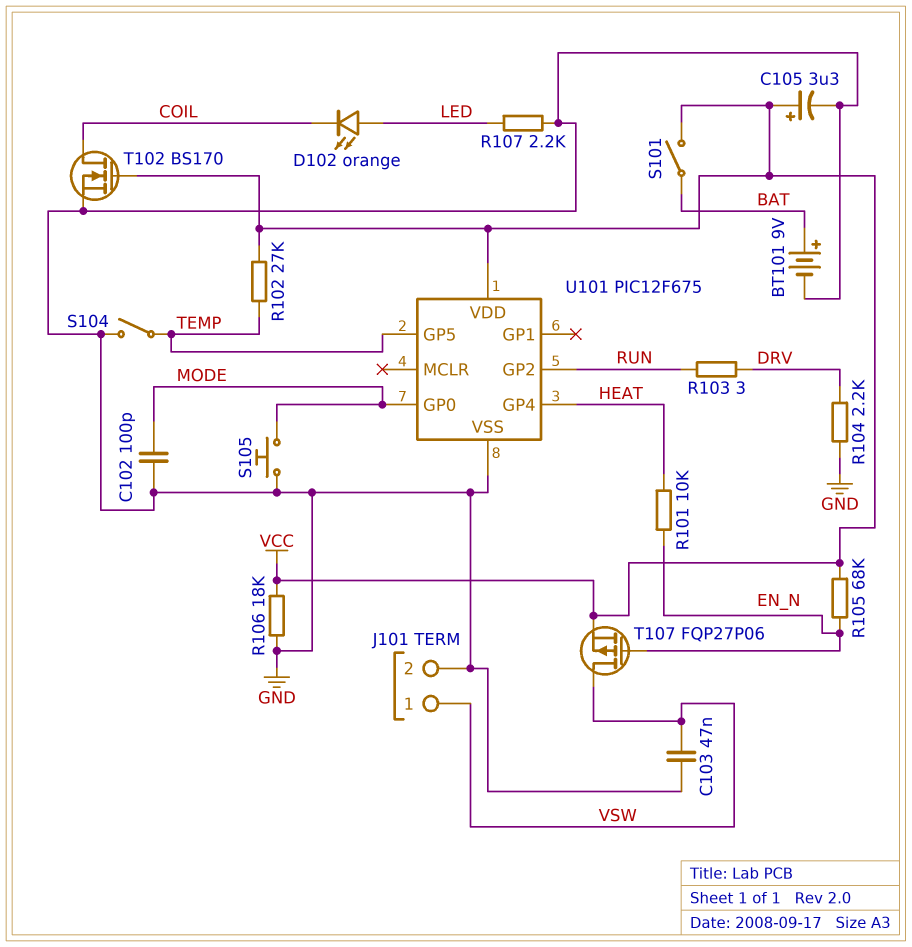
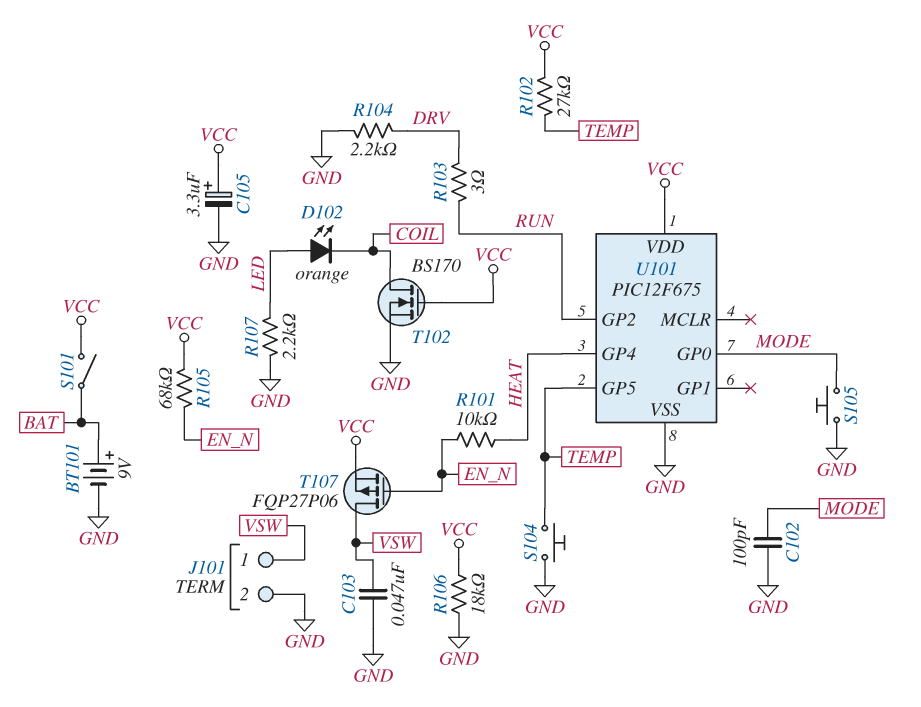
S104: switch (GND, TEMP) -> button (GND, TEMP)

